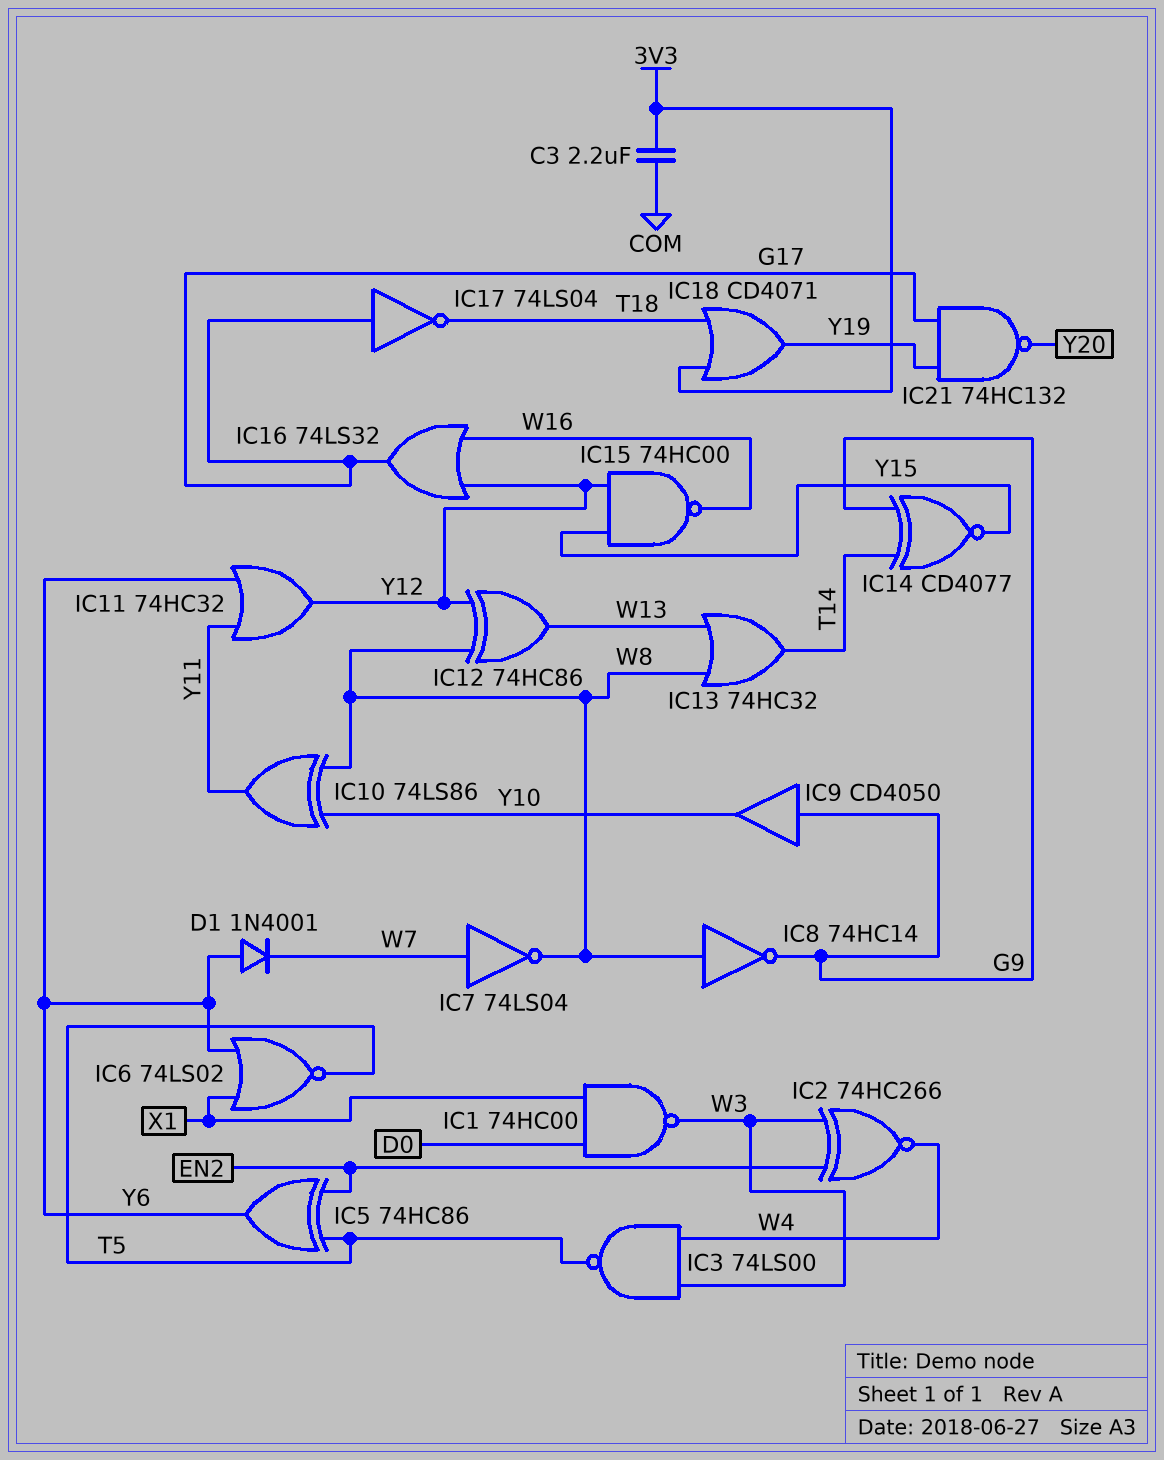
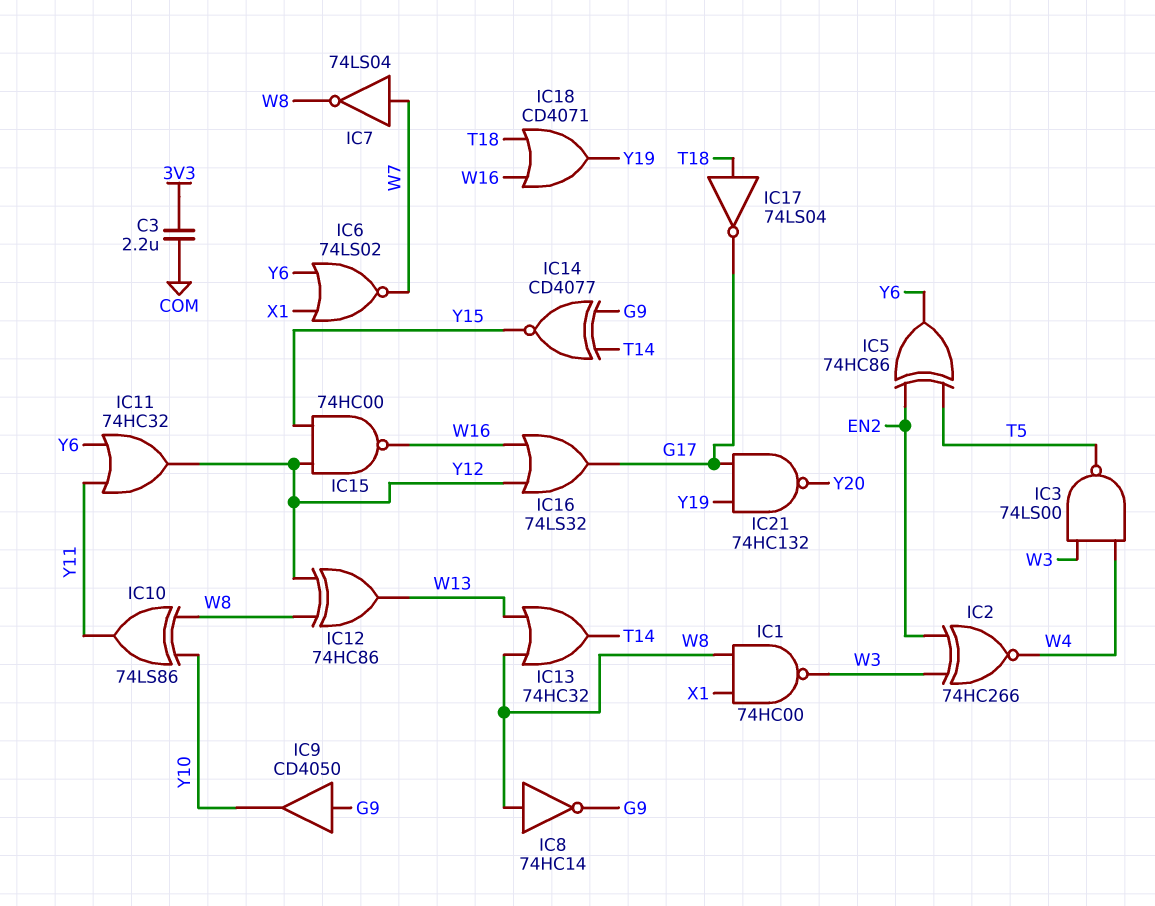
D1: diode 1N4001 (A Y6, K W7) -> none
IC1: NAND 74HC00 (in D0, in X1, out W3) -> NAND 74HC00 (in W8, in X1, out W3)
IC6: NOR 74LS02 (in X1, in Y6, out T5) -> NOR 74LS02 (in X1, in Y6, out W7)
IC17: NOT 74LS04 (in G17, out T18) -> NOT 74LS04 (in T18, out G17)
IC18: OR CD4071 (in 3V3, in T18, out Y19) -> OR CD4071 (in T18, in W16, out Y19)

